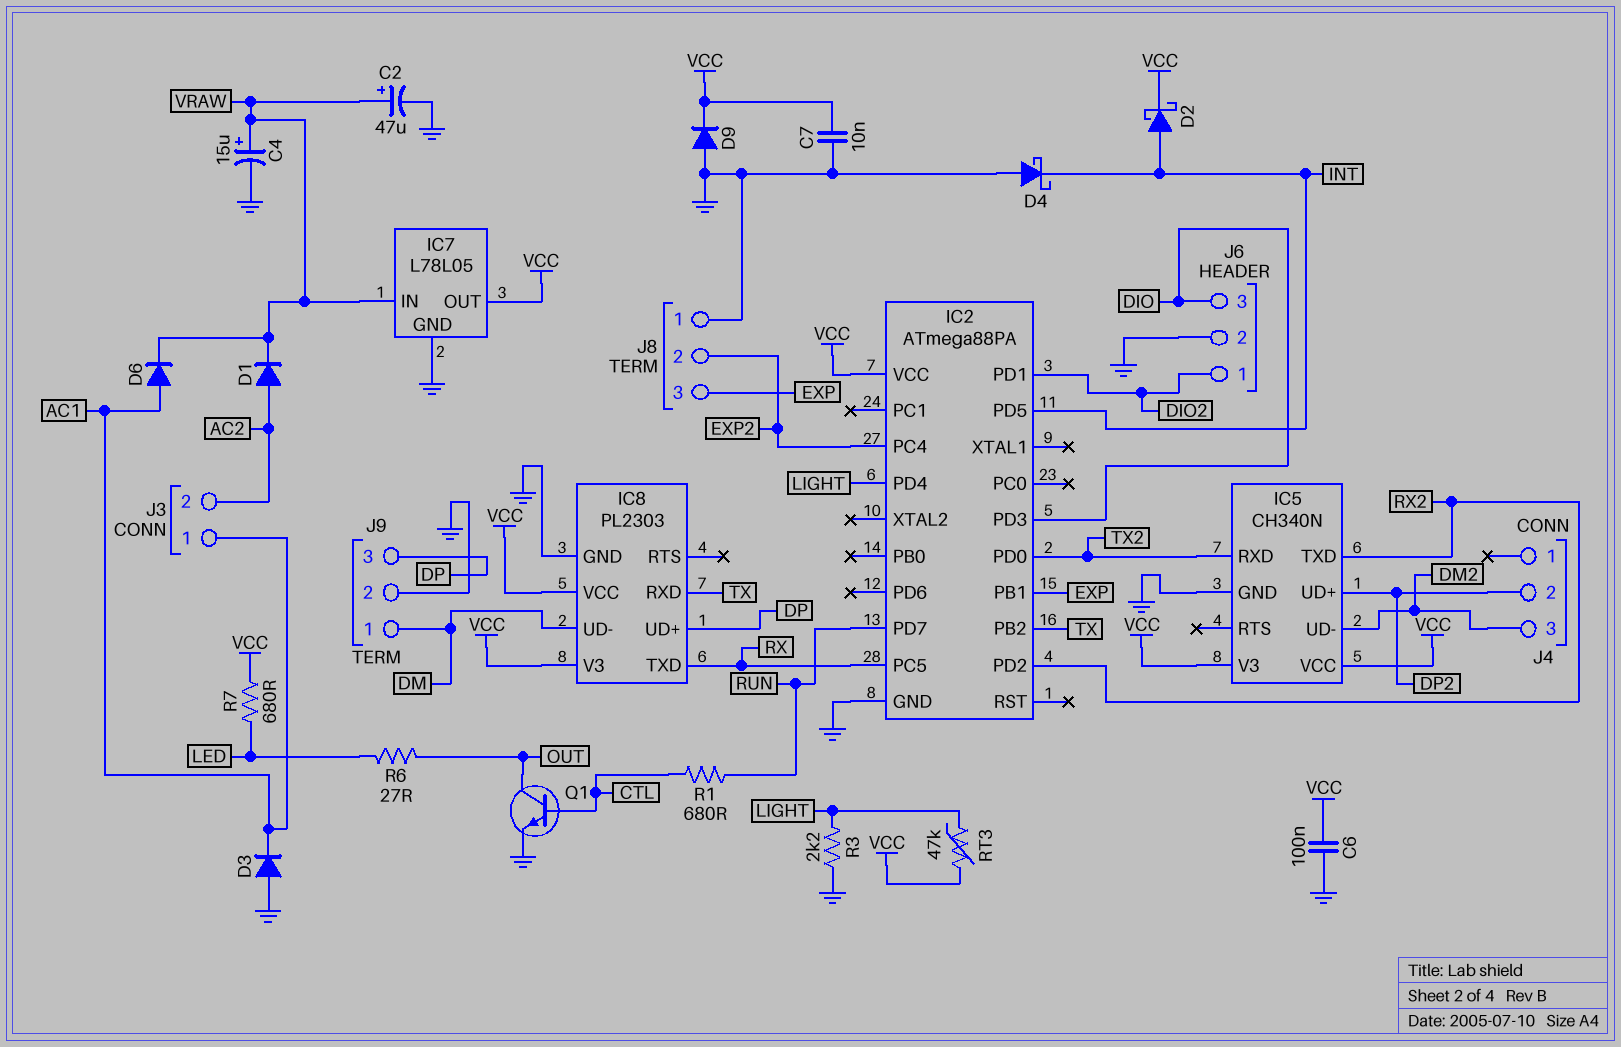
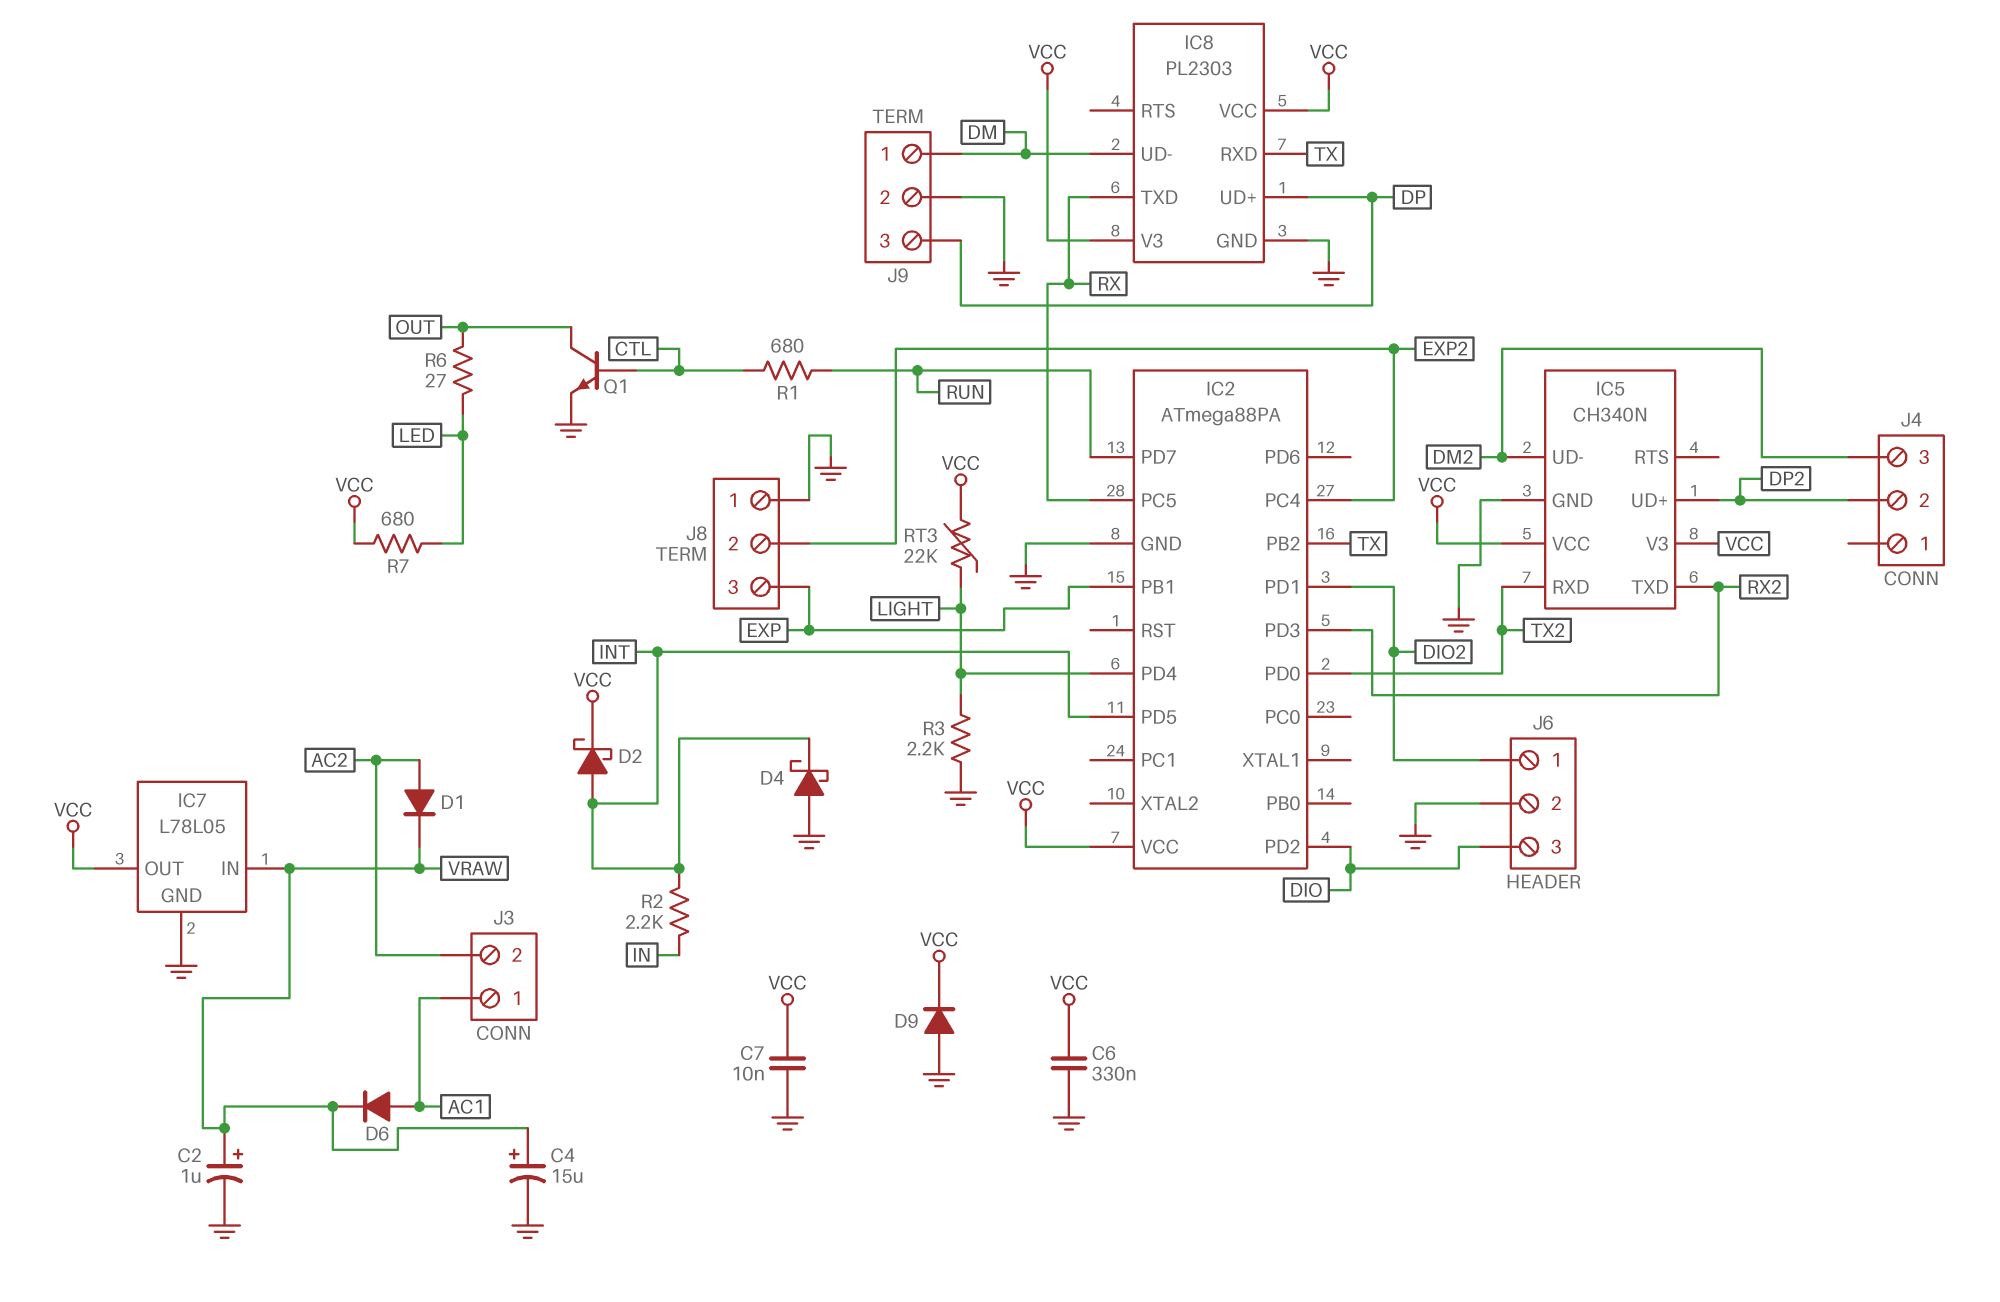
C2: 47uF (plus VRAW, minus GND) -> 1uF (plus VRAW, minus GND)
C6: 100nF (GND, VCC) -> 330nF (GND, VCC)
D3: diode (A GND, K AC1) -> none
IC2 pin PD2: RX2 -> DIO
IC2 pin PD3: DIO -> RX2
R2: none -> 2.2k (IN, INT)
RT3: 47k (LIGHT, VCC) -> 22k (LIGHT, VCC)

